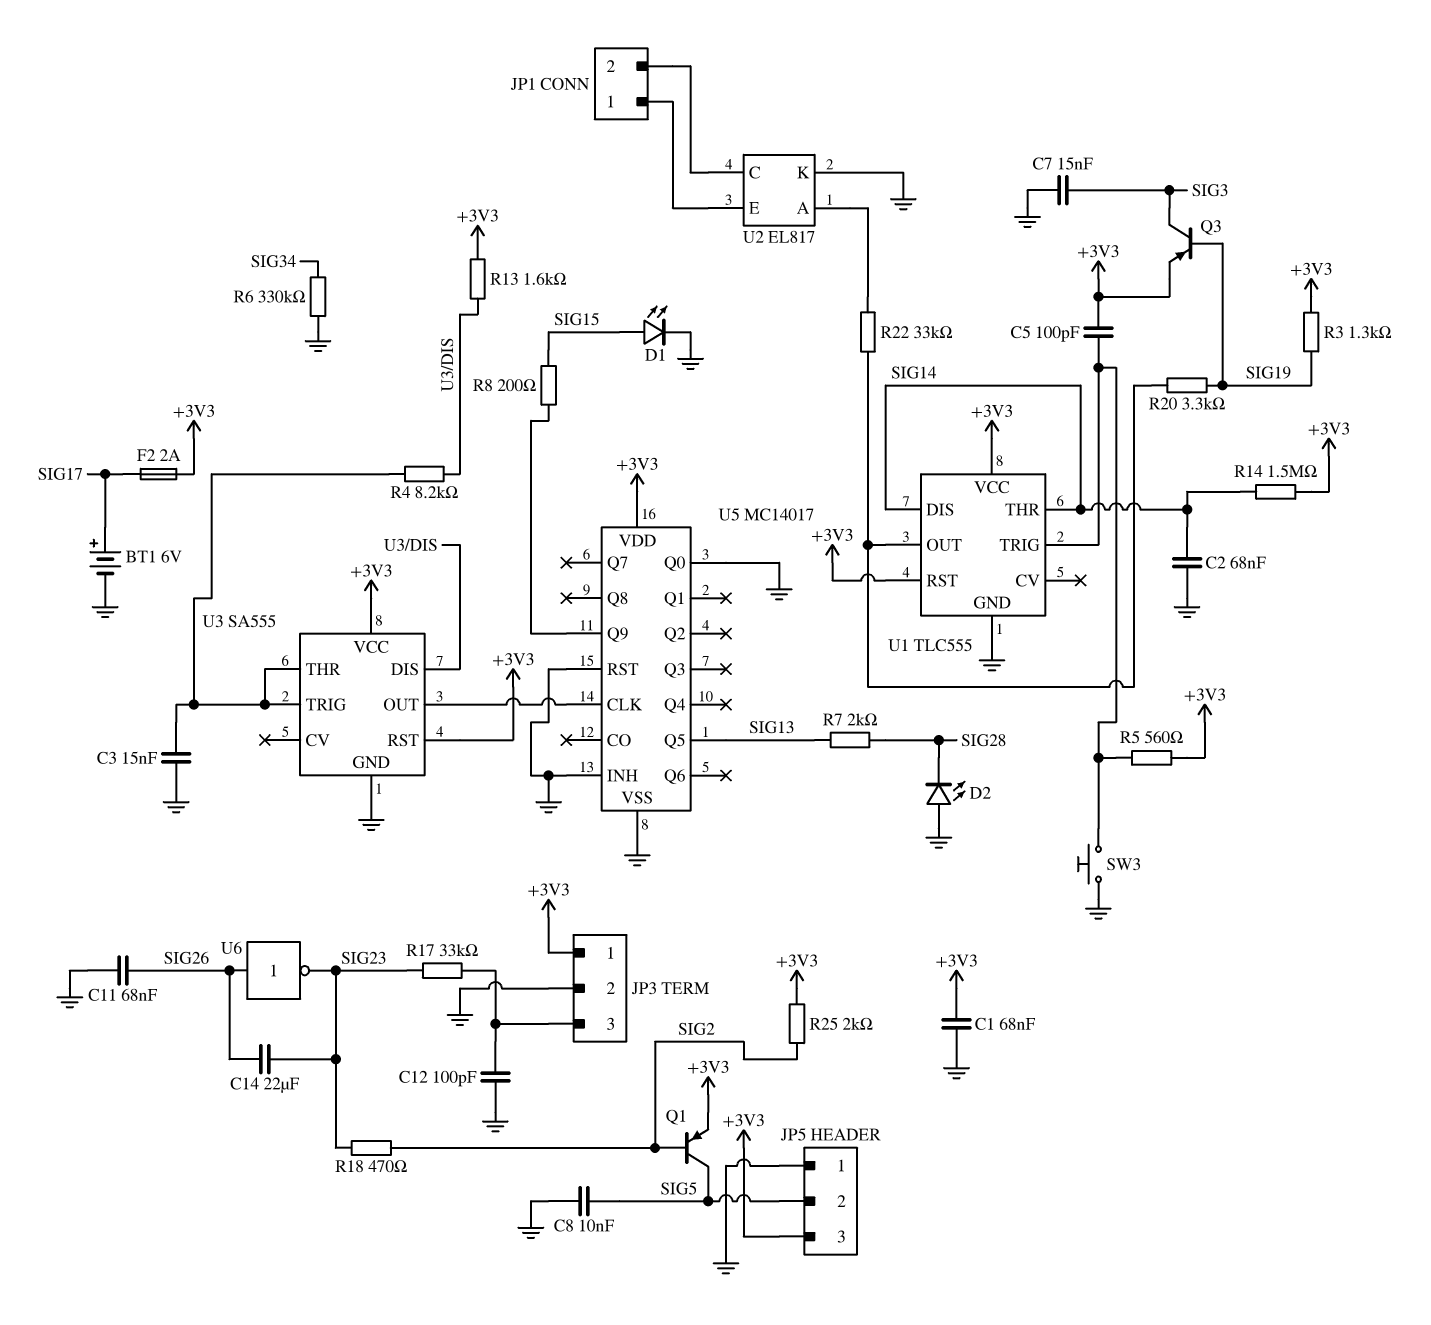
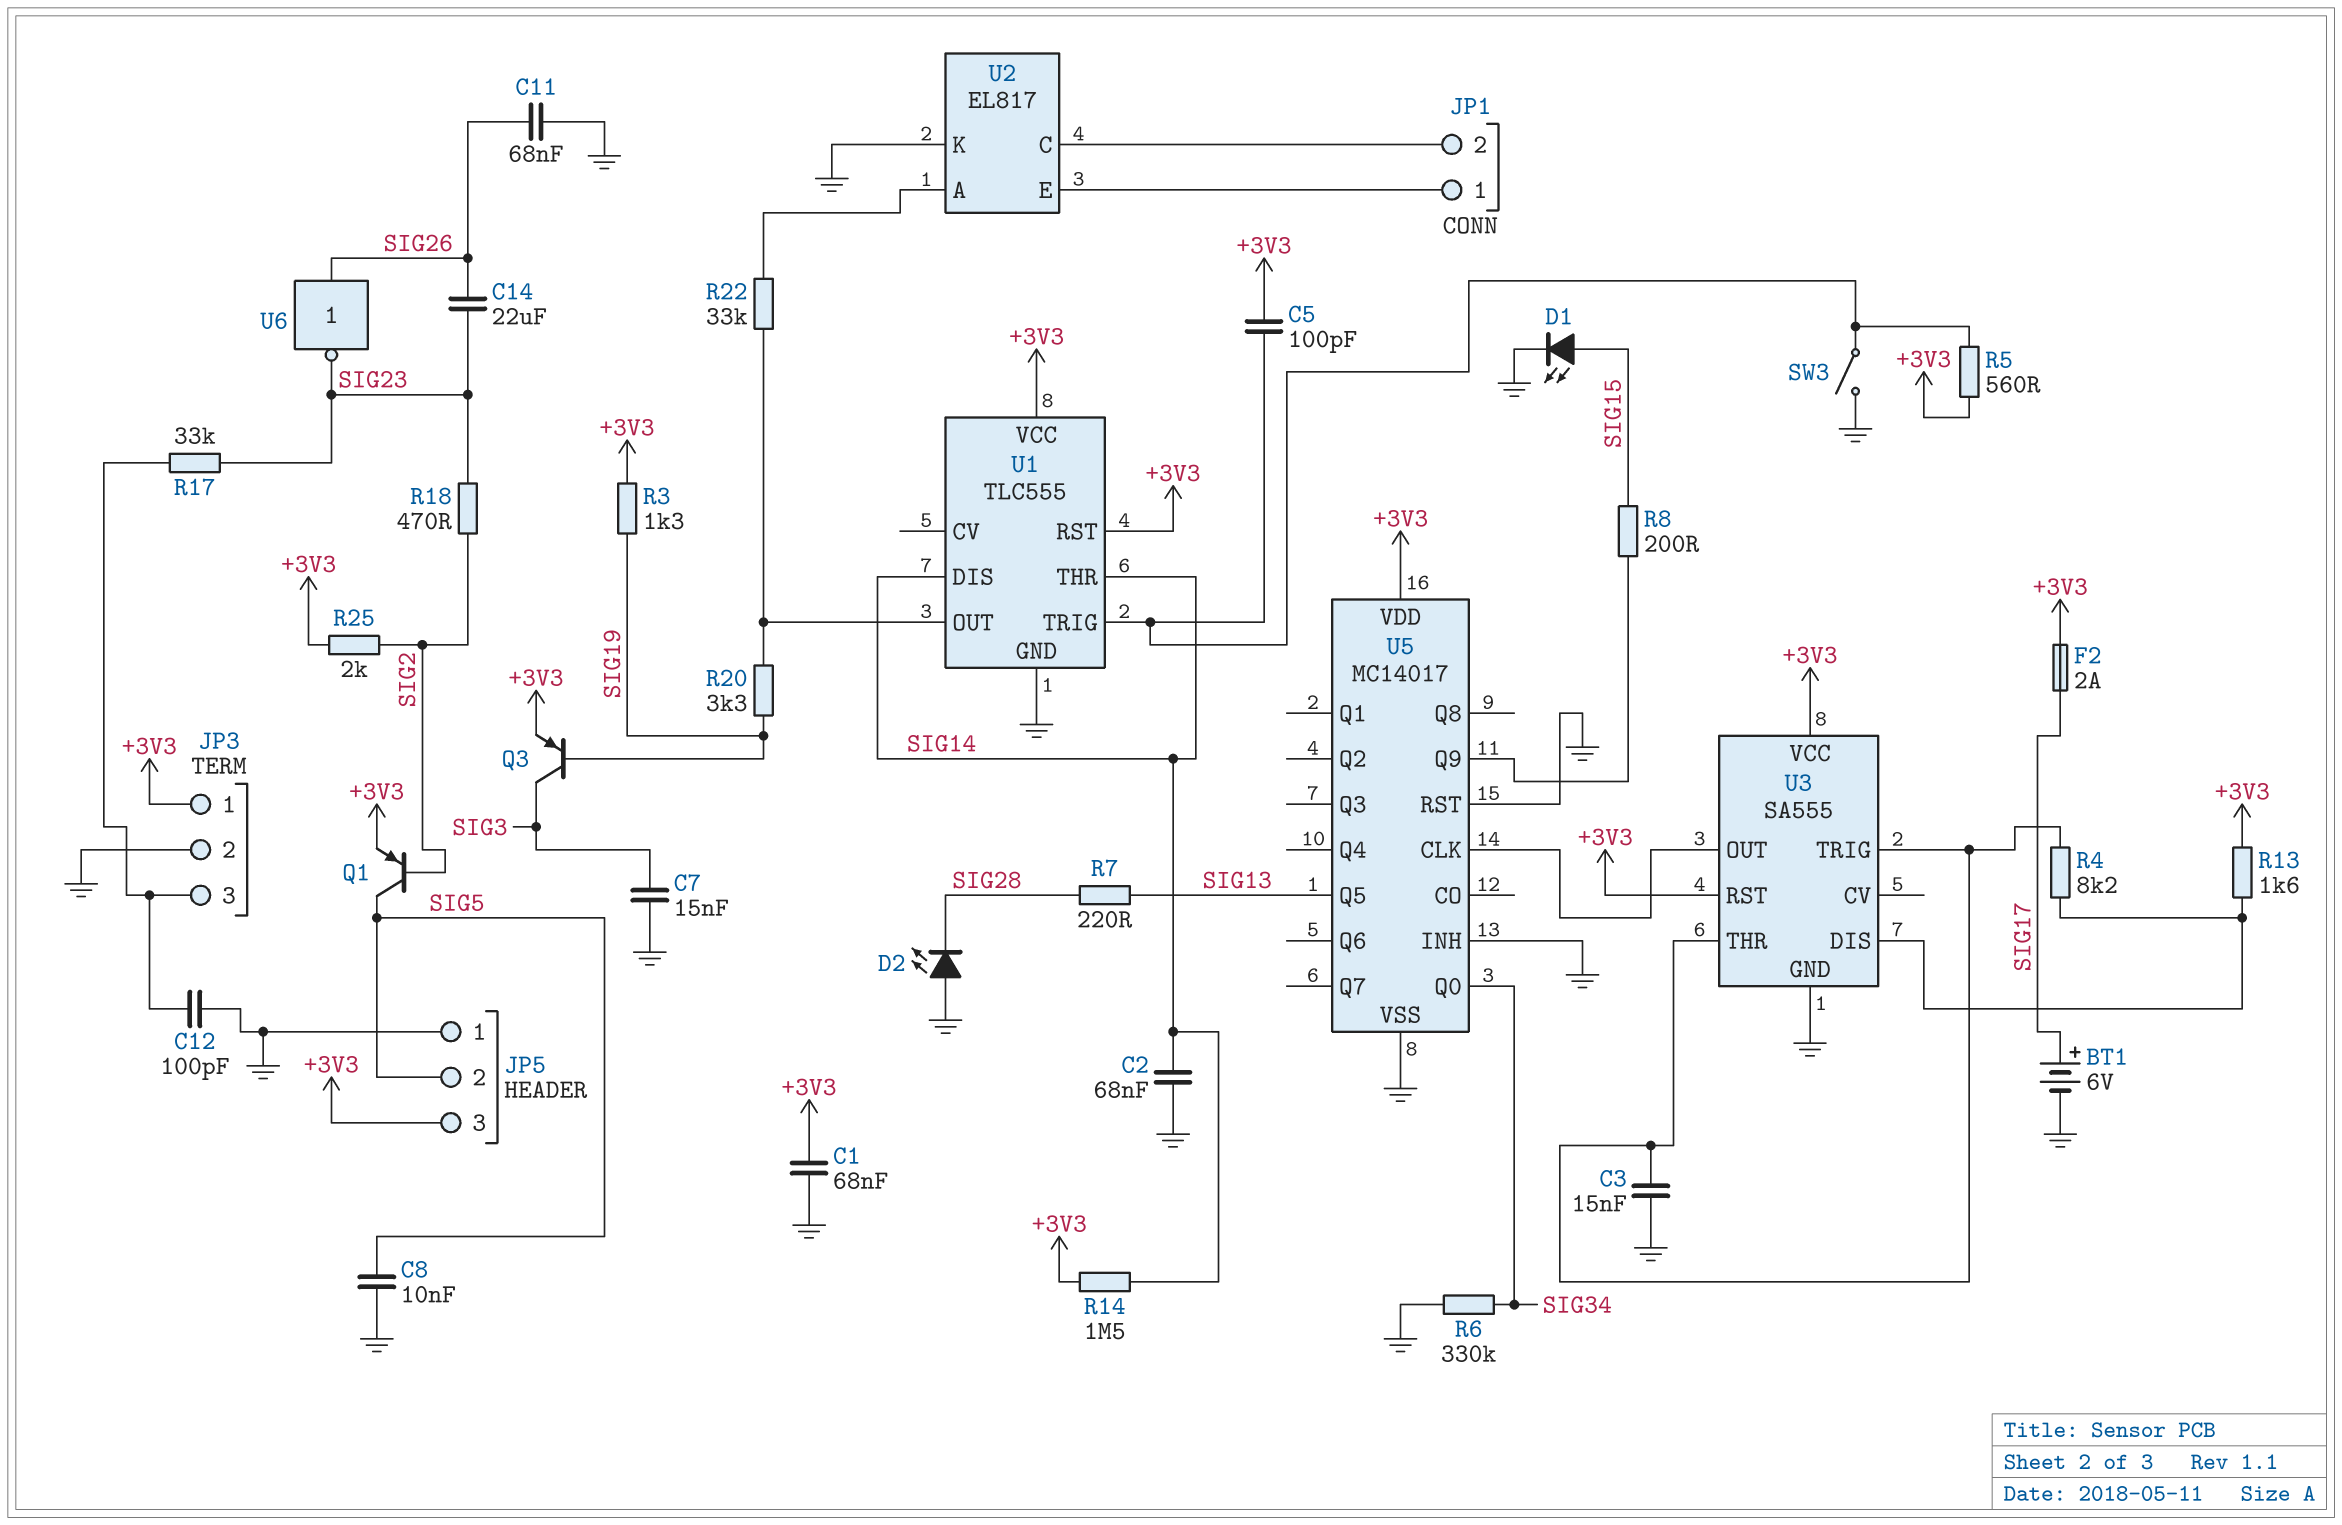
R7: 2k (SIG13, SIG28) -> 220 (SIG13, SIG28)
SW3: button (GND, U1/TRIG) -> switch (GND, U1/TRIG)
U5 pin Q0: GND -> SIG34

